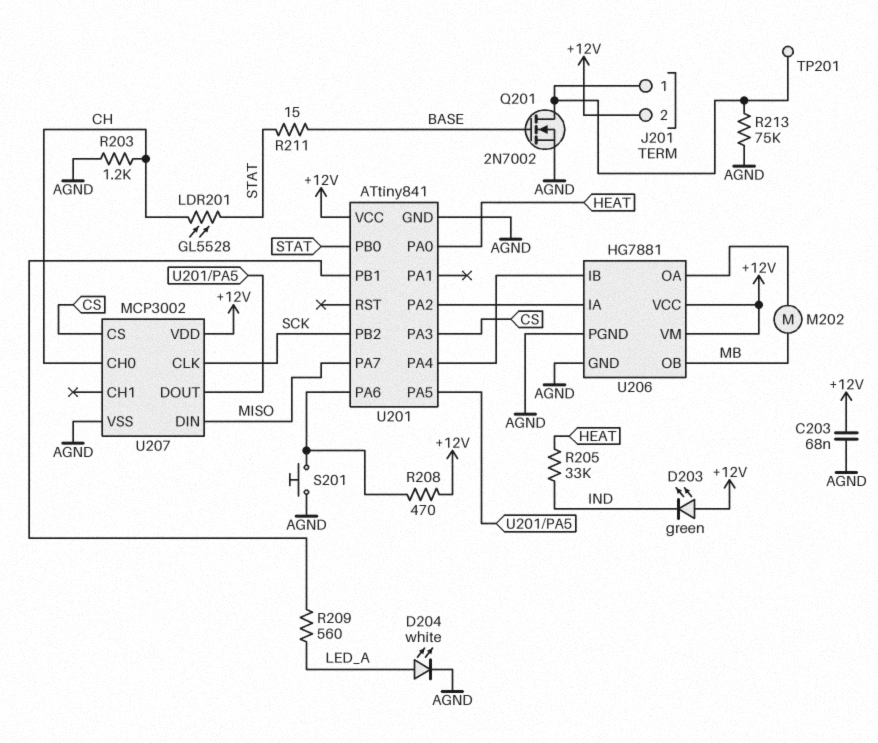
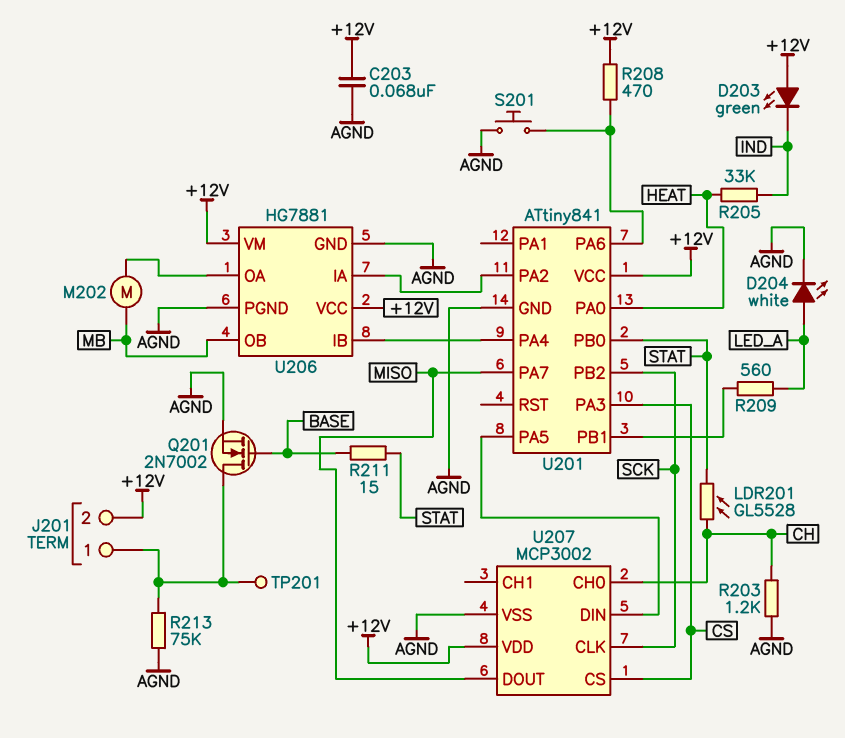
U207 pin DIN: MISO -> U201/PA5
U207 pin DOUT: U201/PA5 -> MISO

